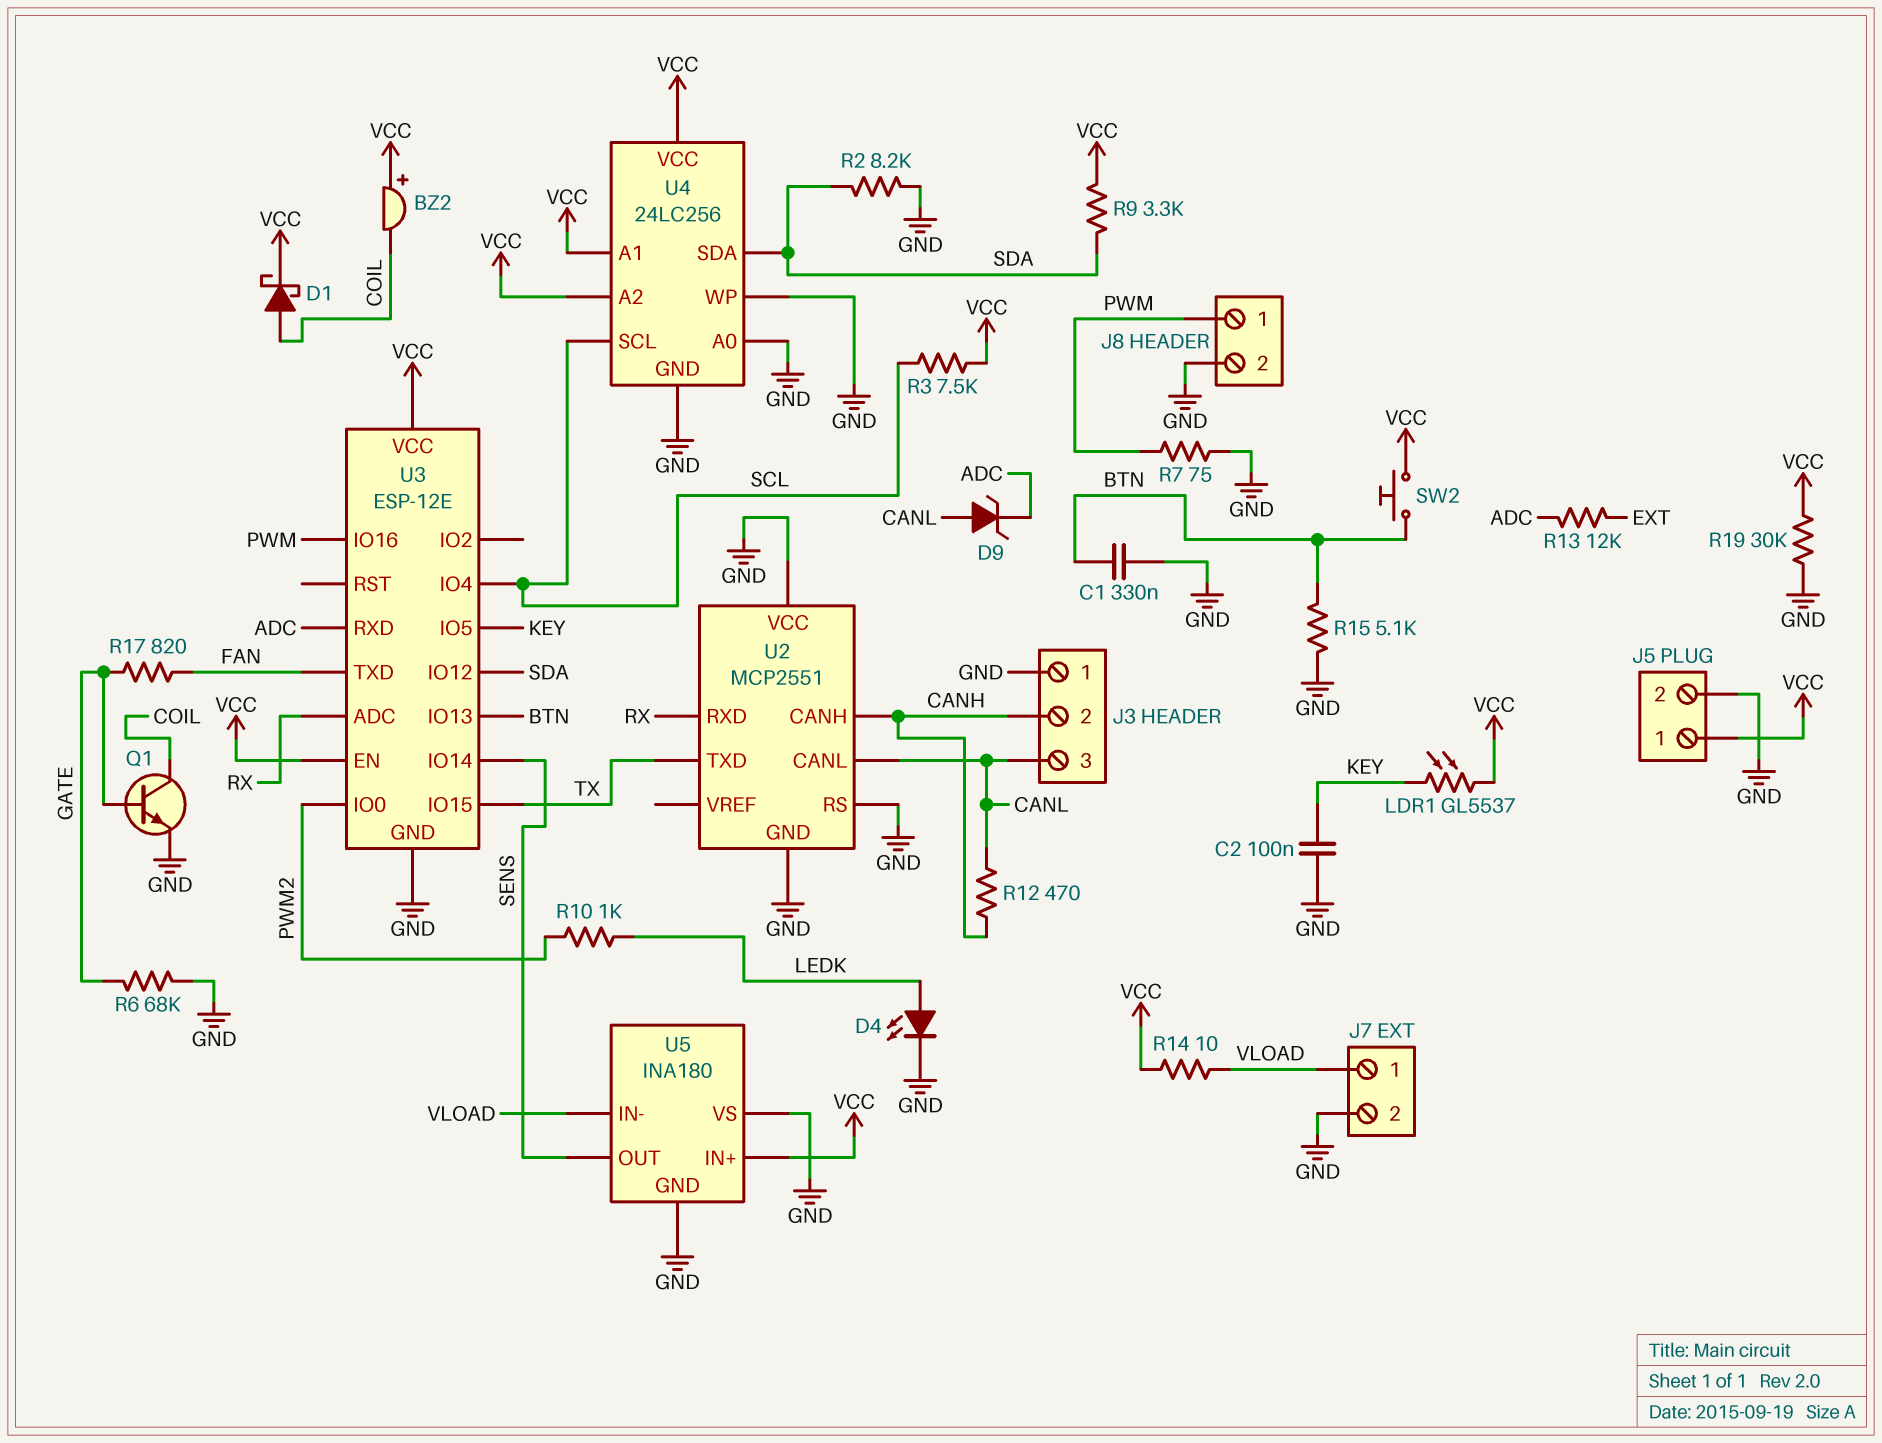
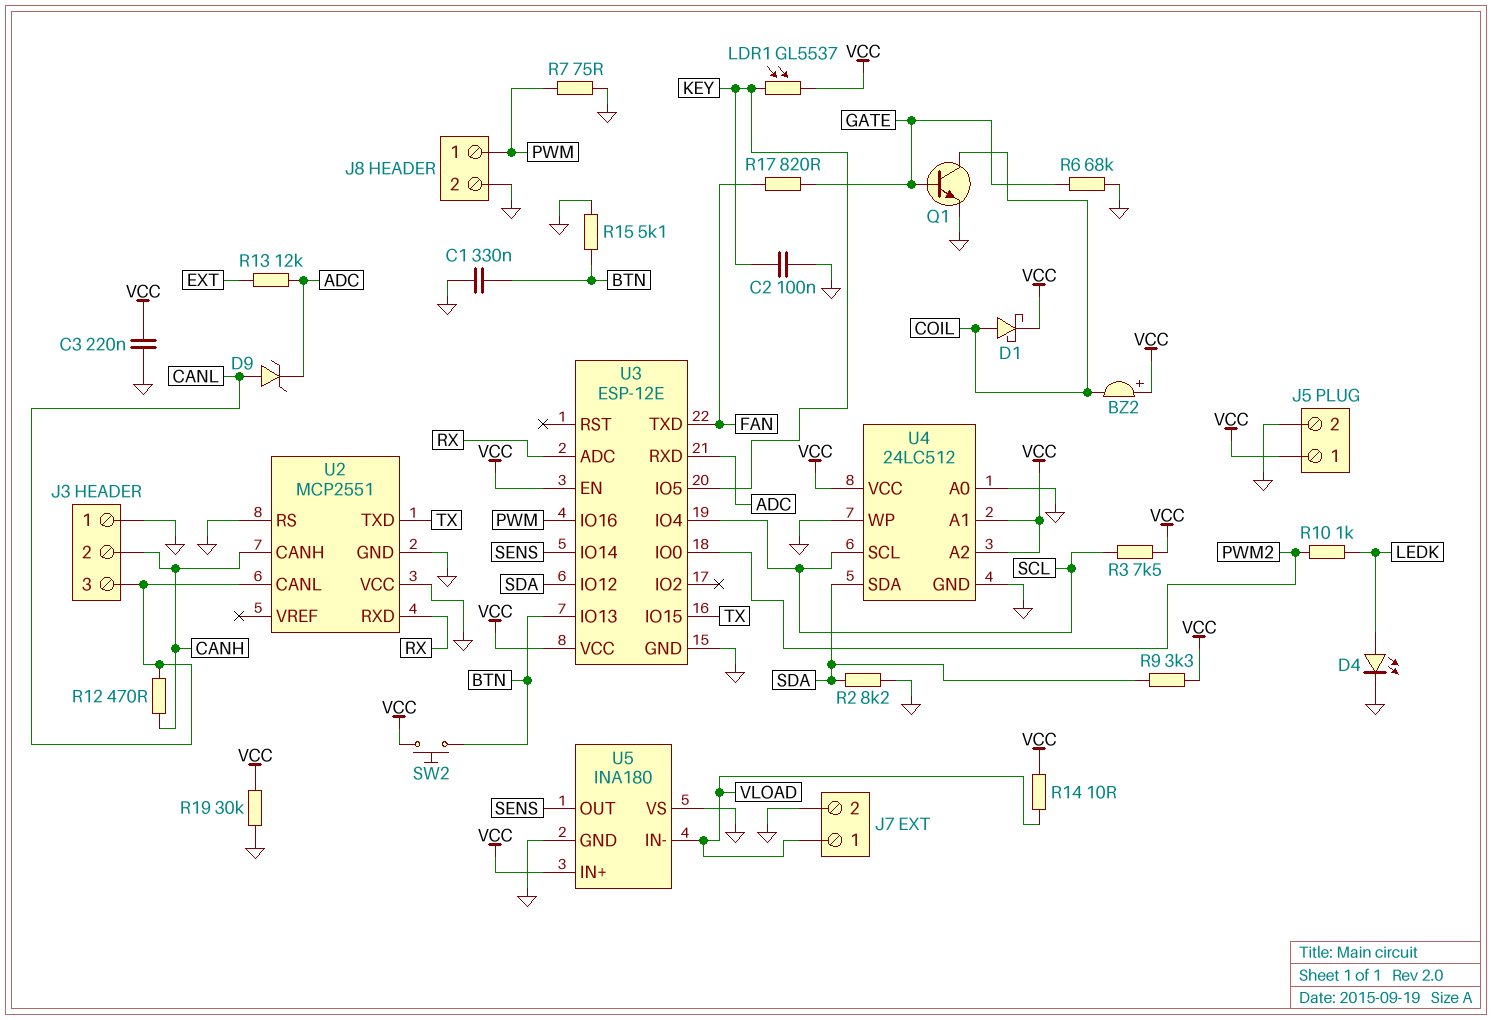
C3: none -> 220nF (GND, VCC)
U4: 24LC256 -> 24LC512

